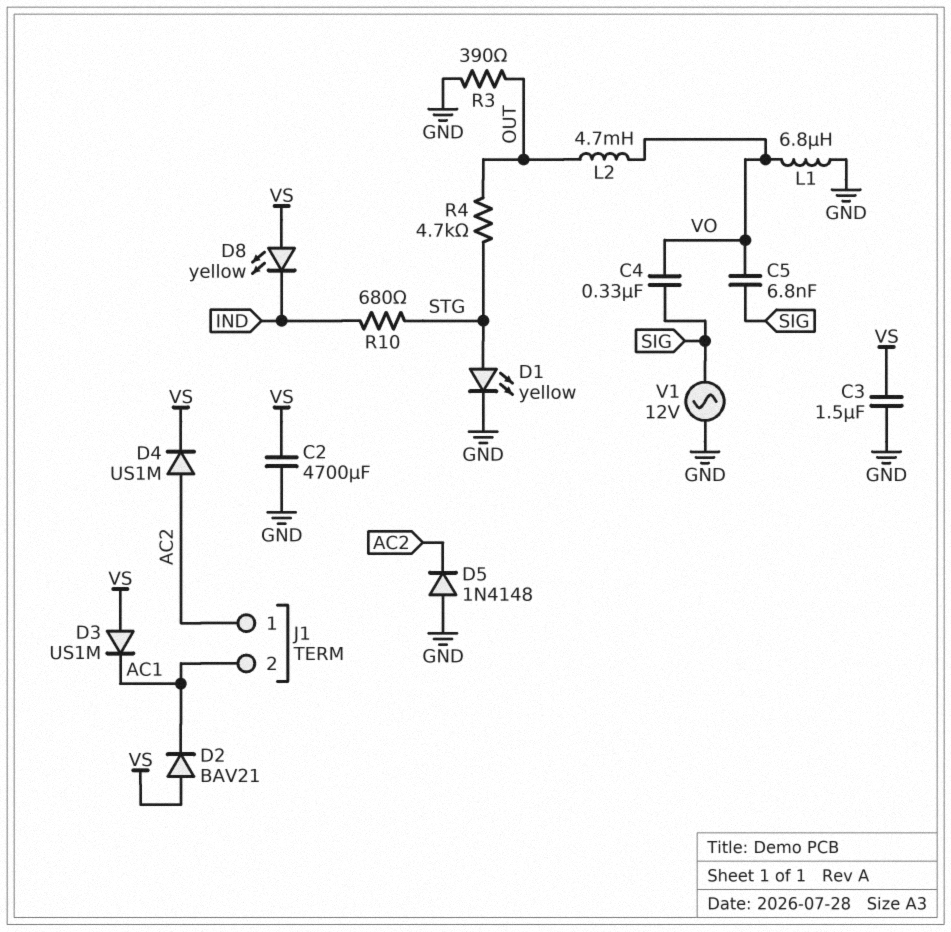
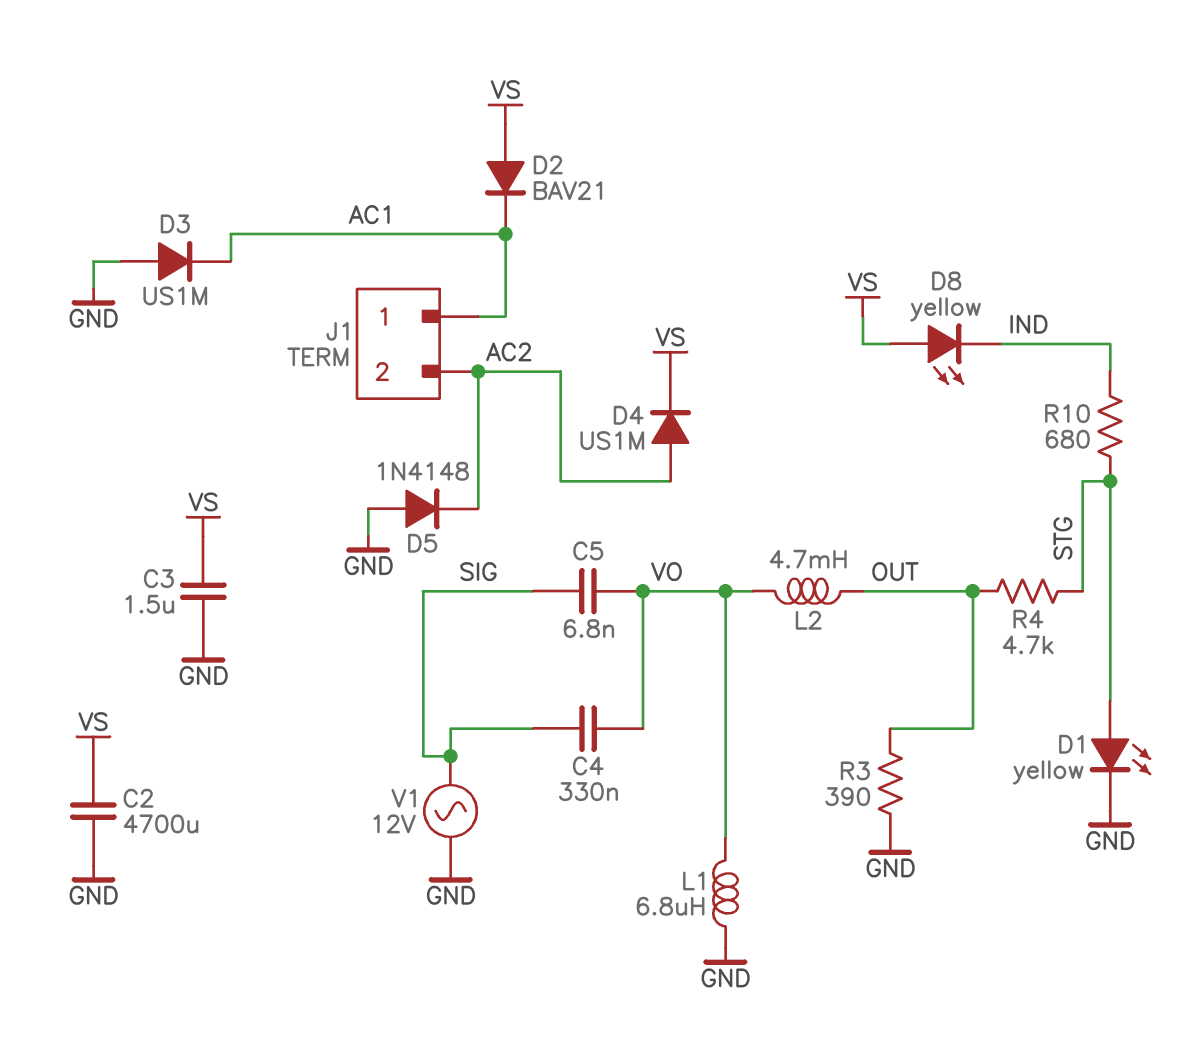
D3: diode US1M (A VS, K AC1) -> diode US1M (A GND, K AC1)
J1 pin 1: AC2 -> AC1
J1 pin 2: AC1 -> AC2

